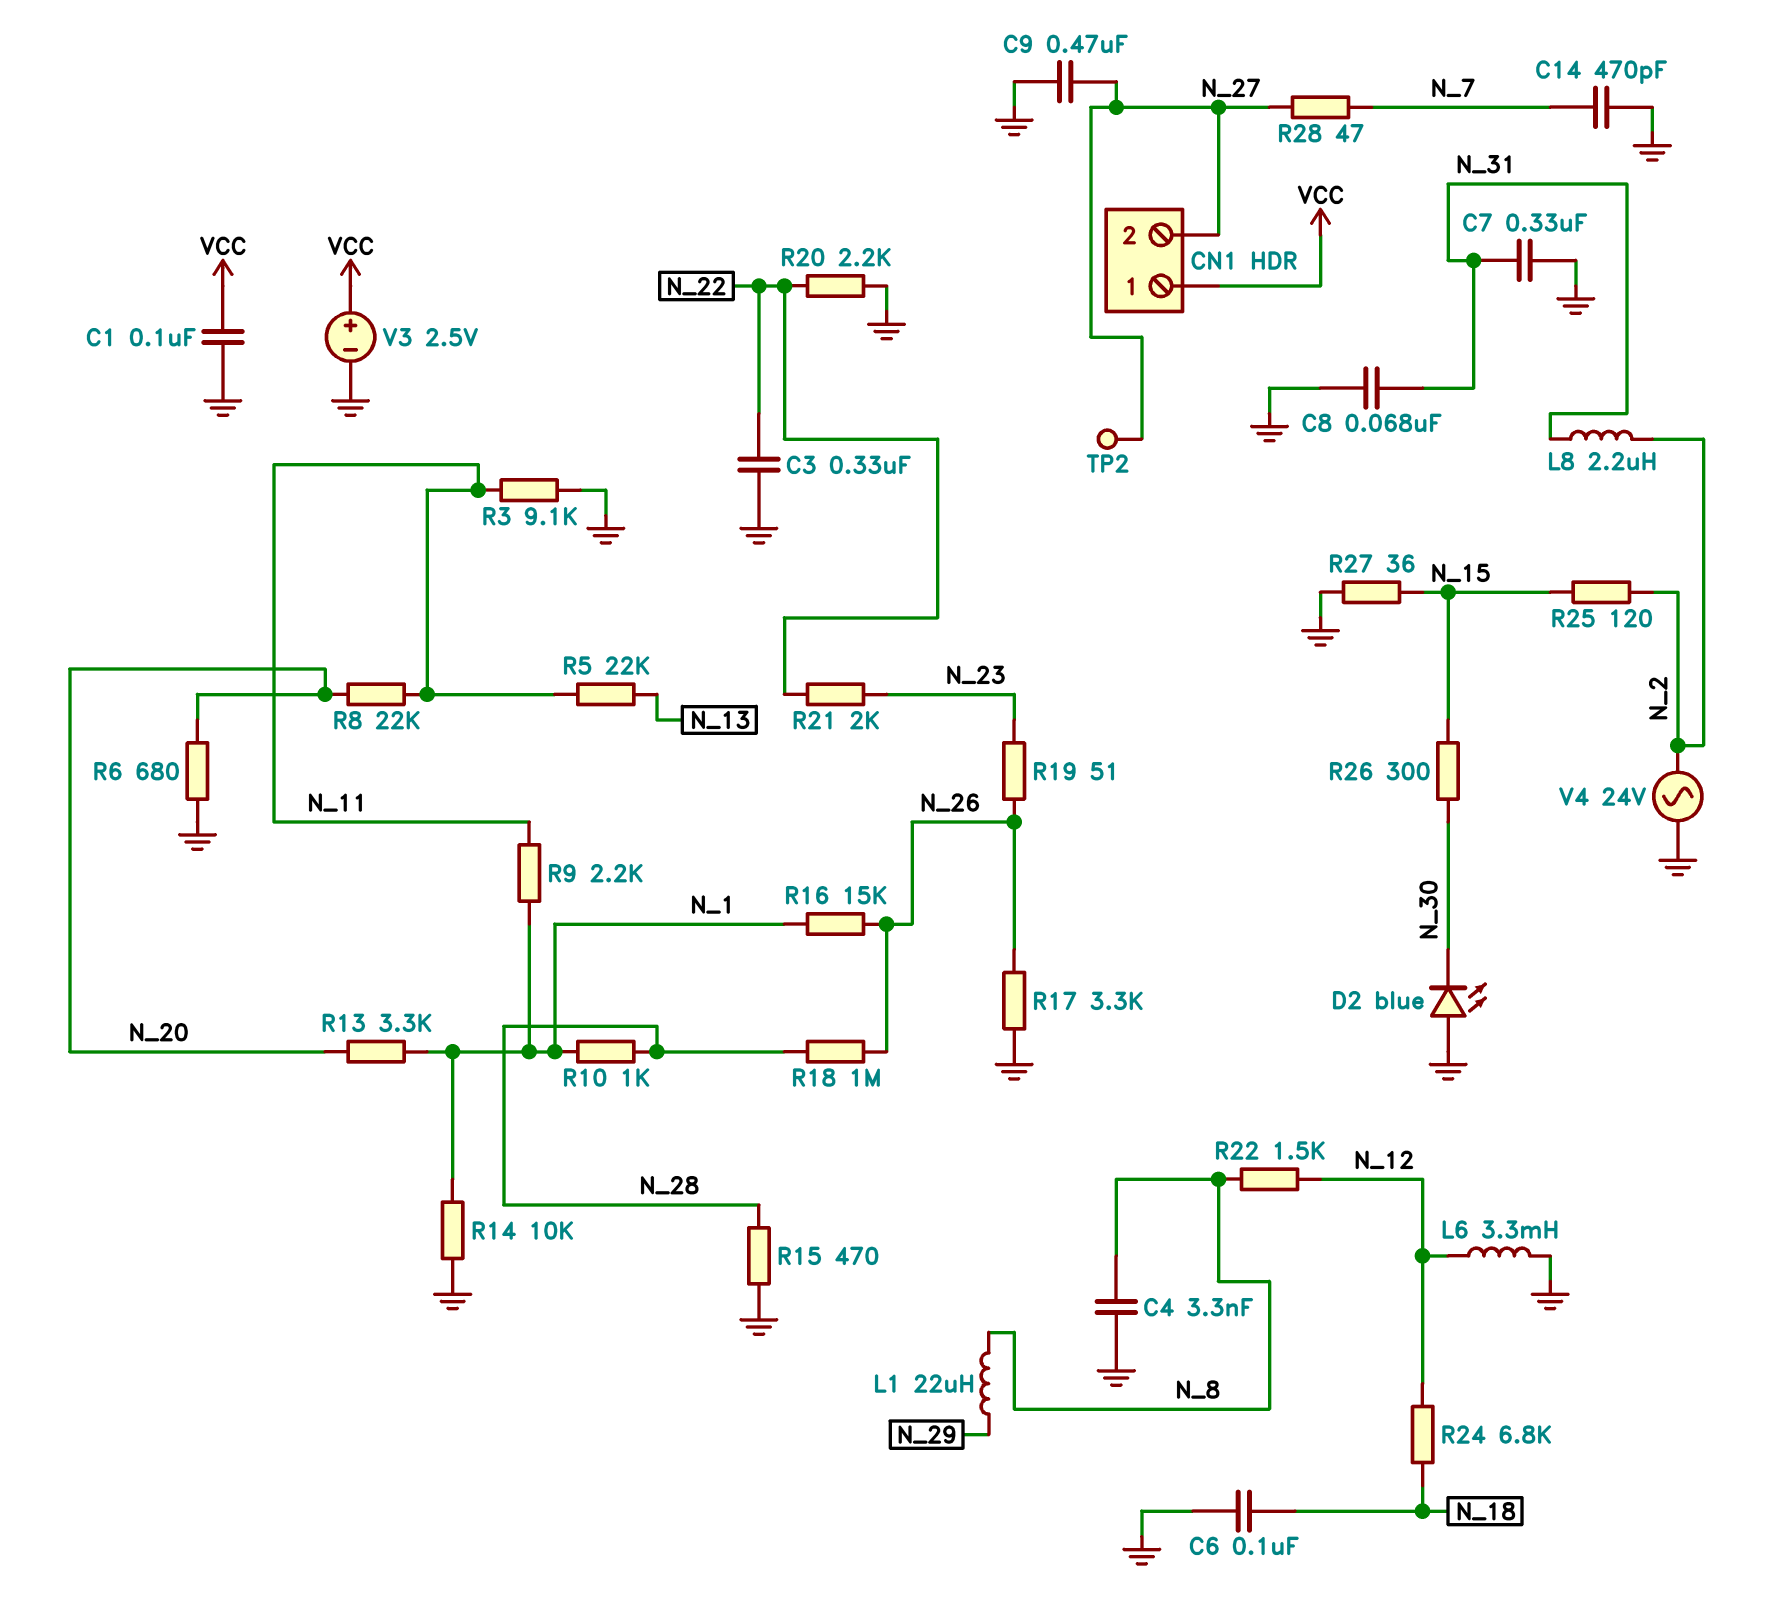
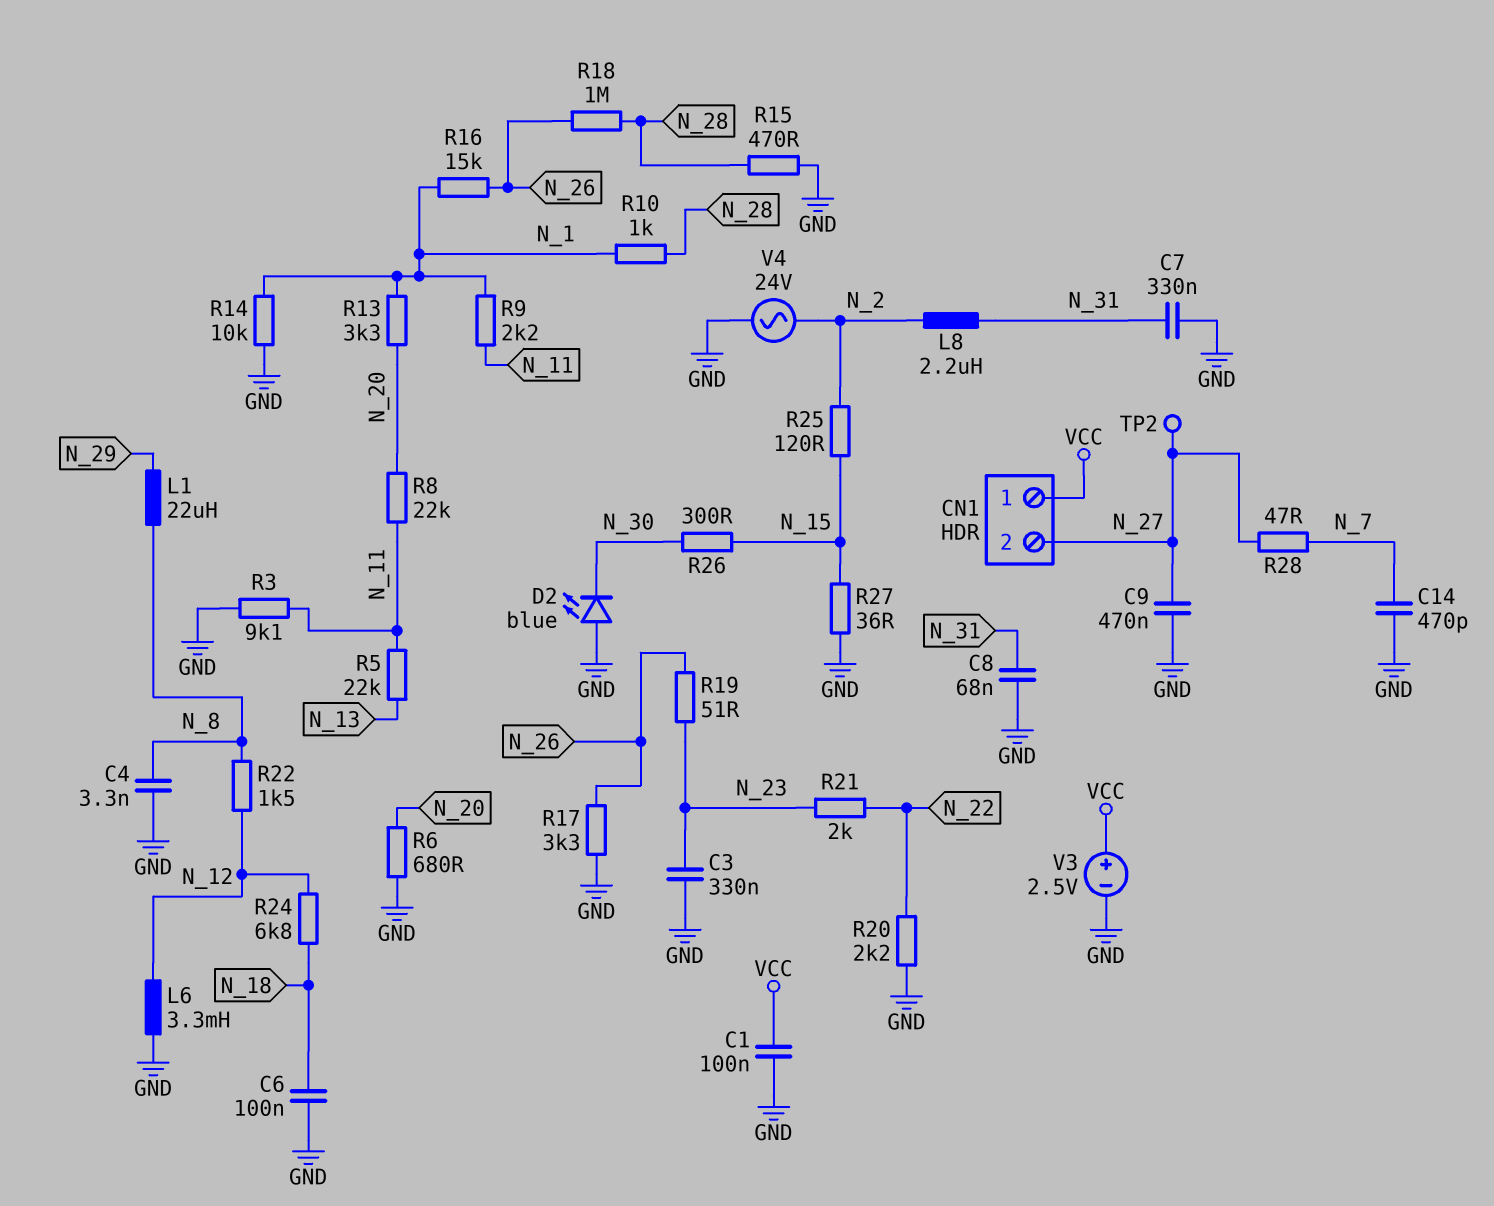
C3: 330nF (GND, N_22) -> 330nF (GND, N_23)

